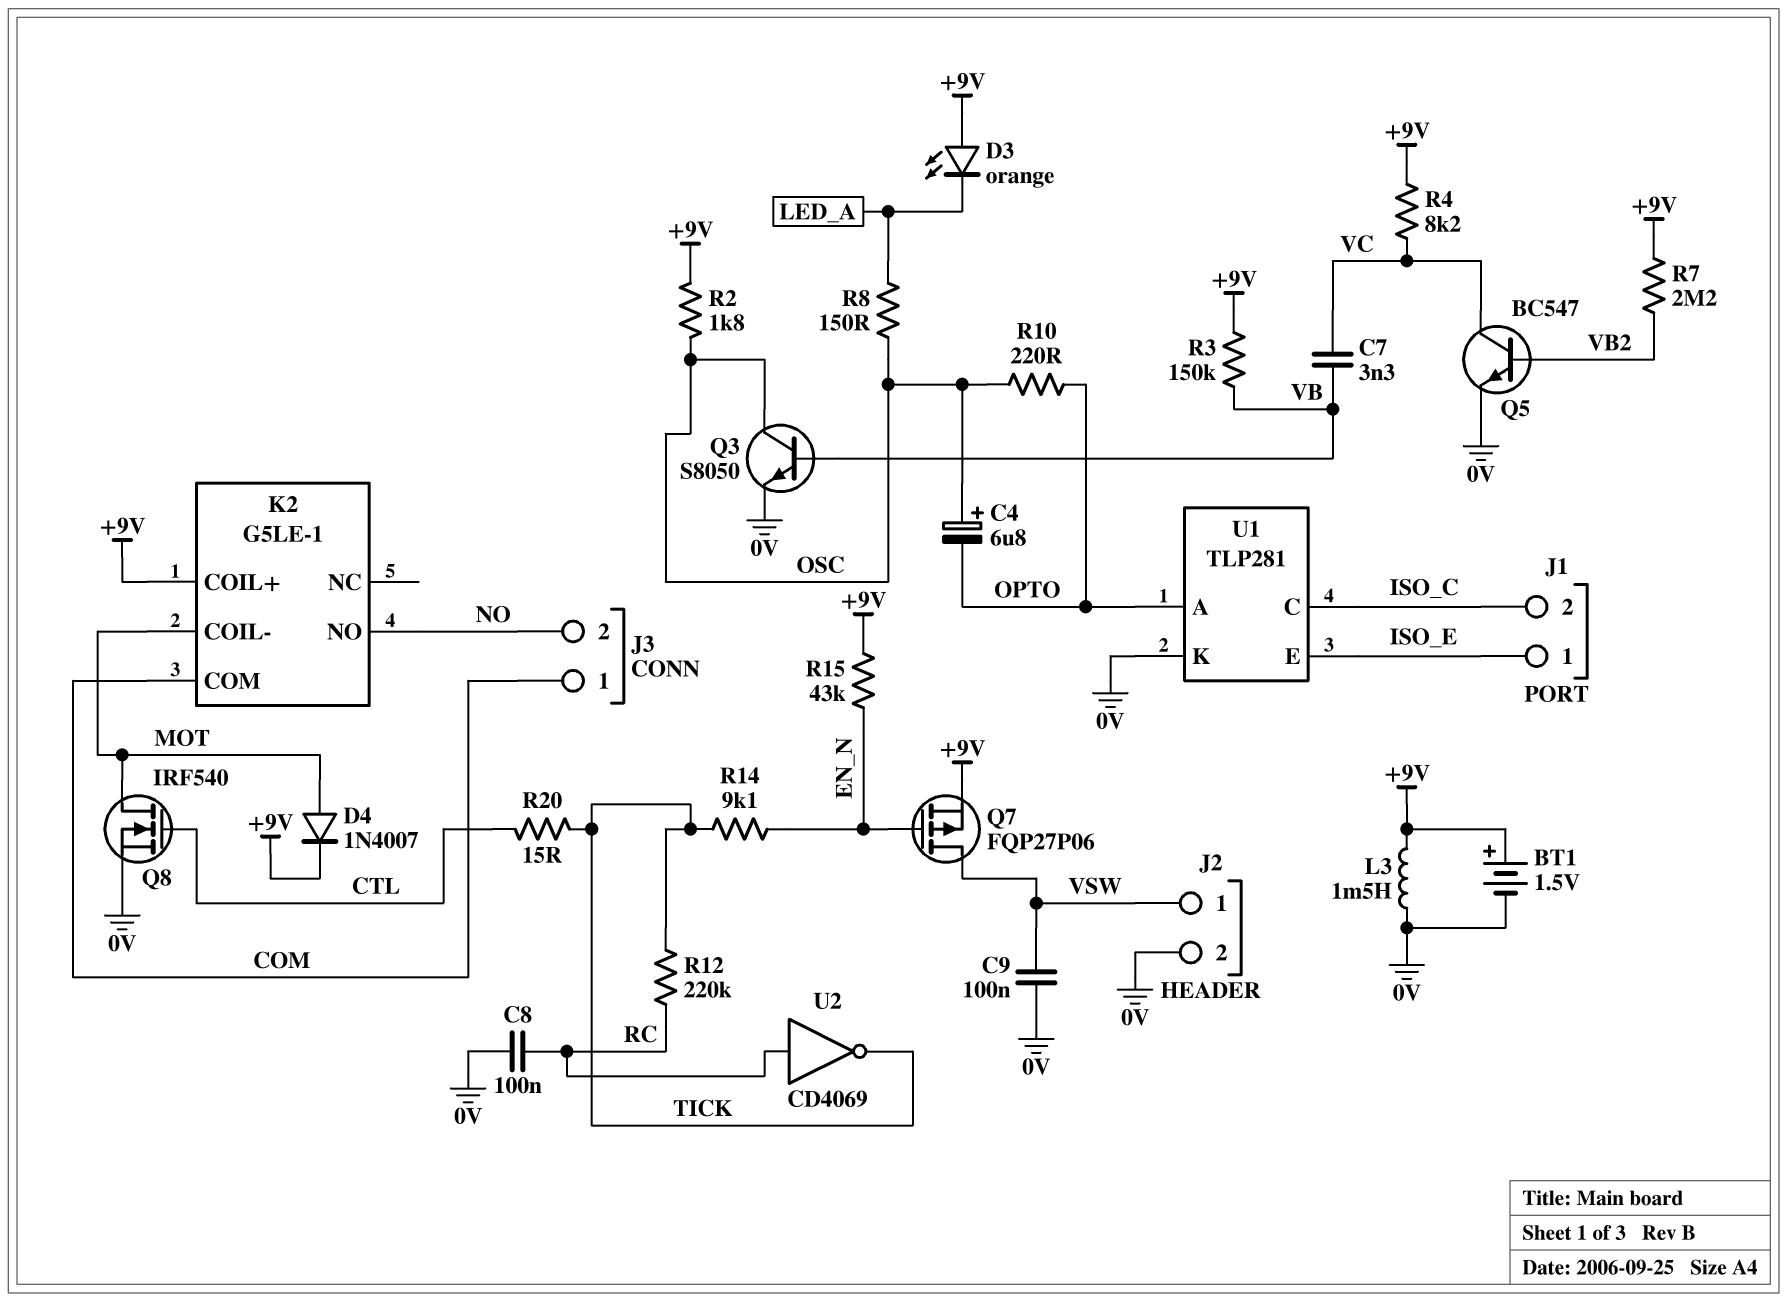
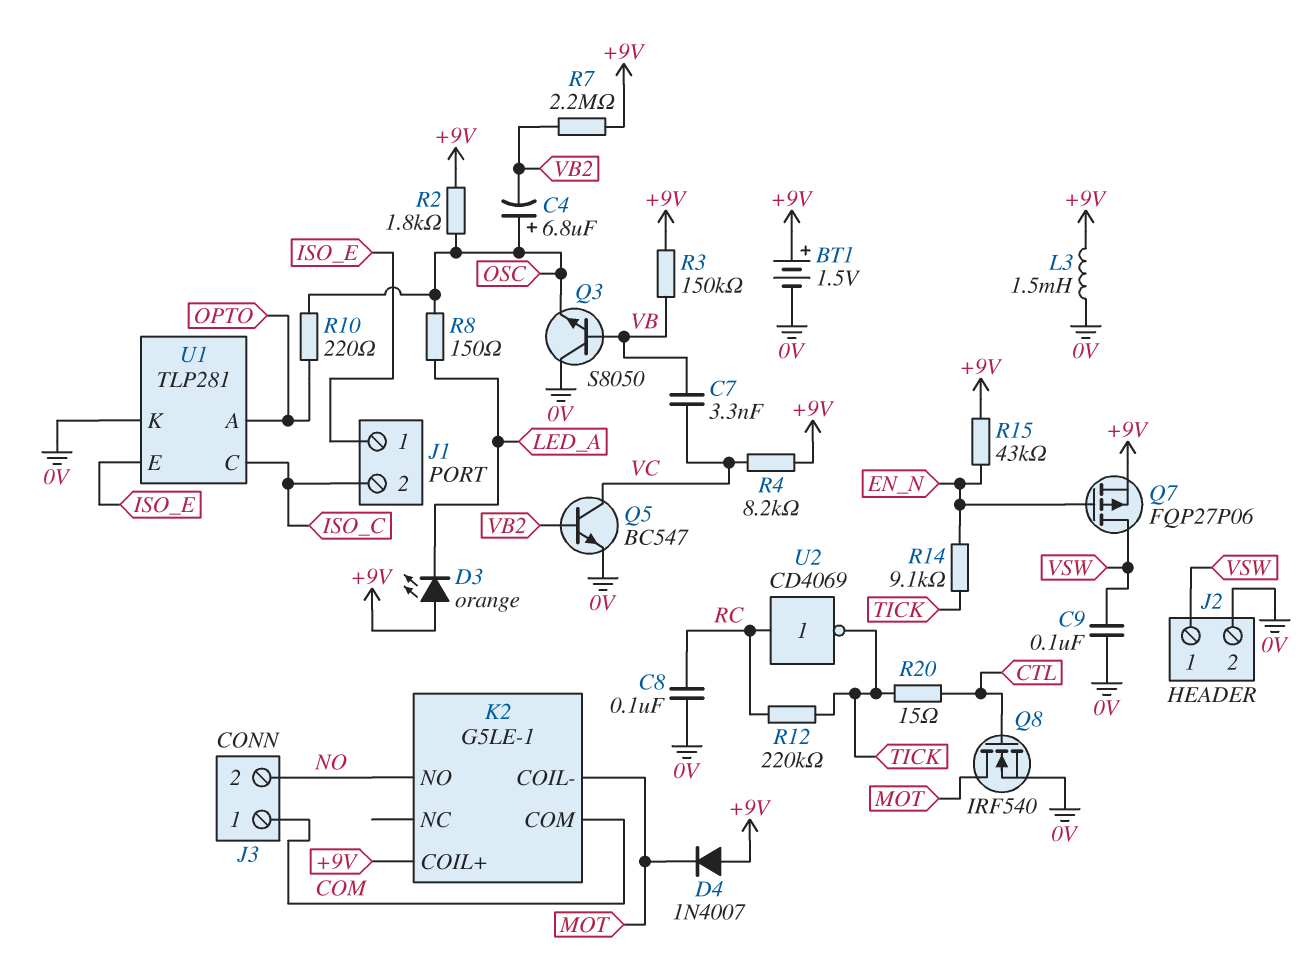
C4: 6.8uF (plus OSC, minus OPTO) -> 6.8uF (plus OSC, minus VB2)
D4: diode 1N4007 (A MOT, K +9V) -> diode 1N4007 (A +9V, K MOT)
Q3: NPN S8050 (B VB, C OSC, E 0V) -> NPN S8050 (B VB, C 0V, E OSC)

